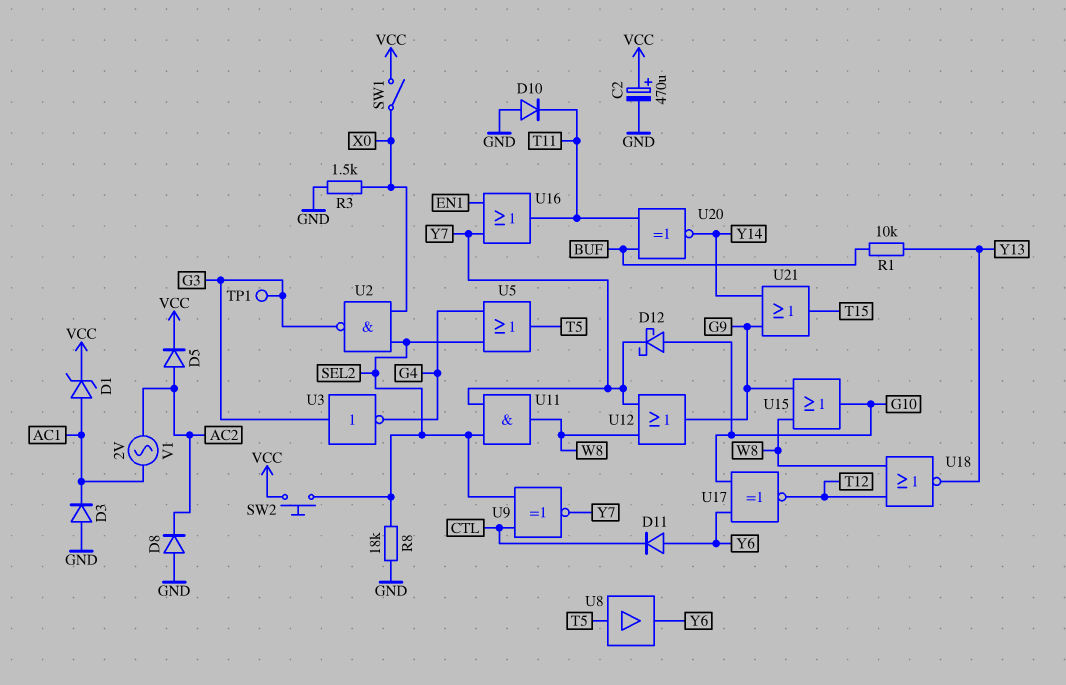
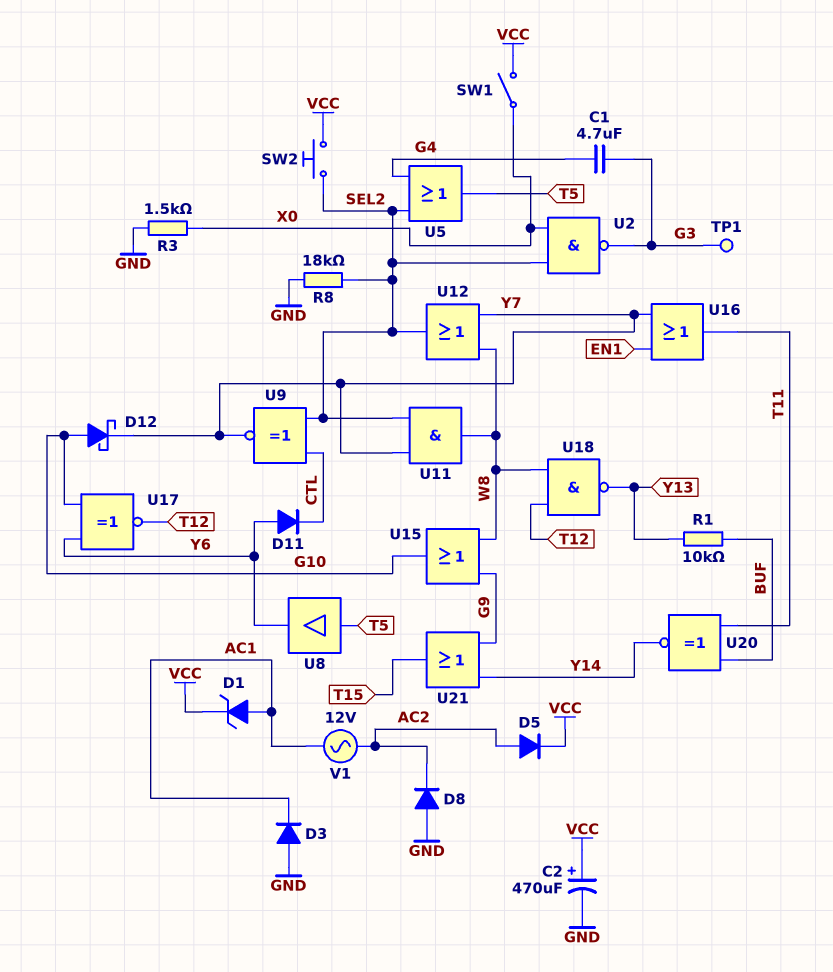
C1: none -> 4.7uF (G3, G4)
D10: diode (A GND, K T11) -> none
U3: NOT (in G3, out G4) -> none
U12: OR (in W8, in Y7, out G9) -> OR (in W8, in Y7, out SEL2)
U18: NOR (in T12, in W8, out Y13) -> NAND (in T12, in W8, out Y13)
V1: AC 2V (AC1, AC2) -> AC 12V (AC1, AC2)

